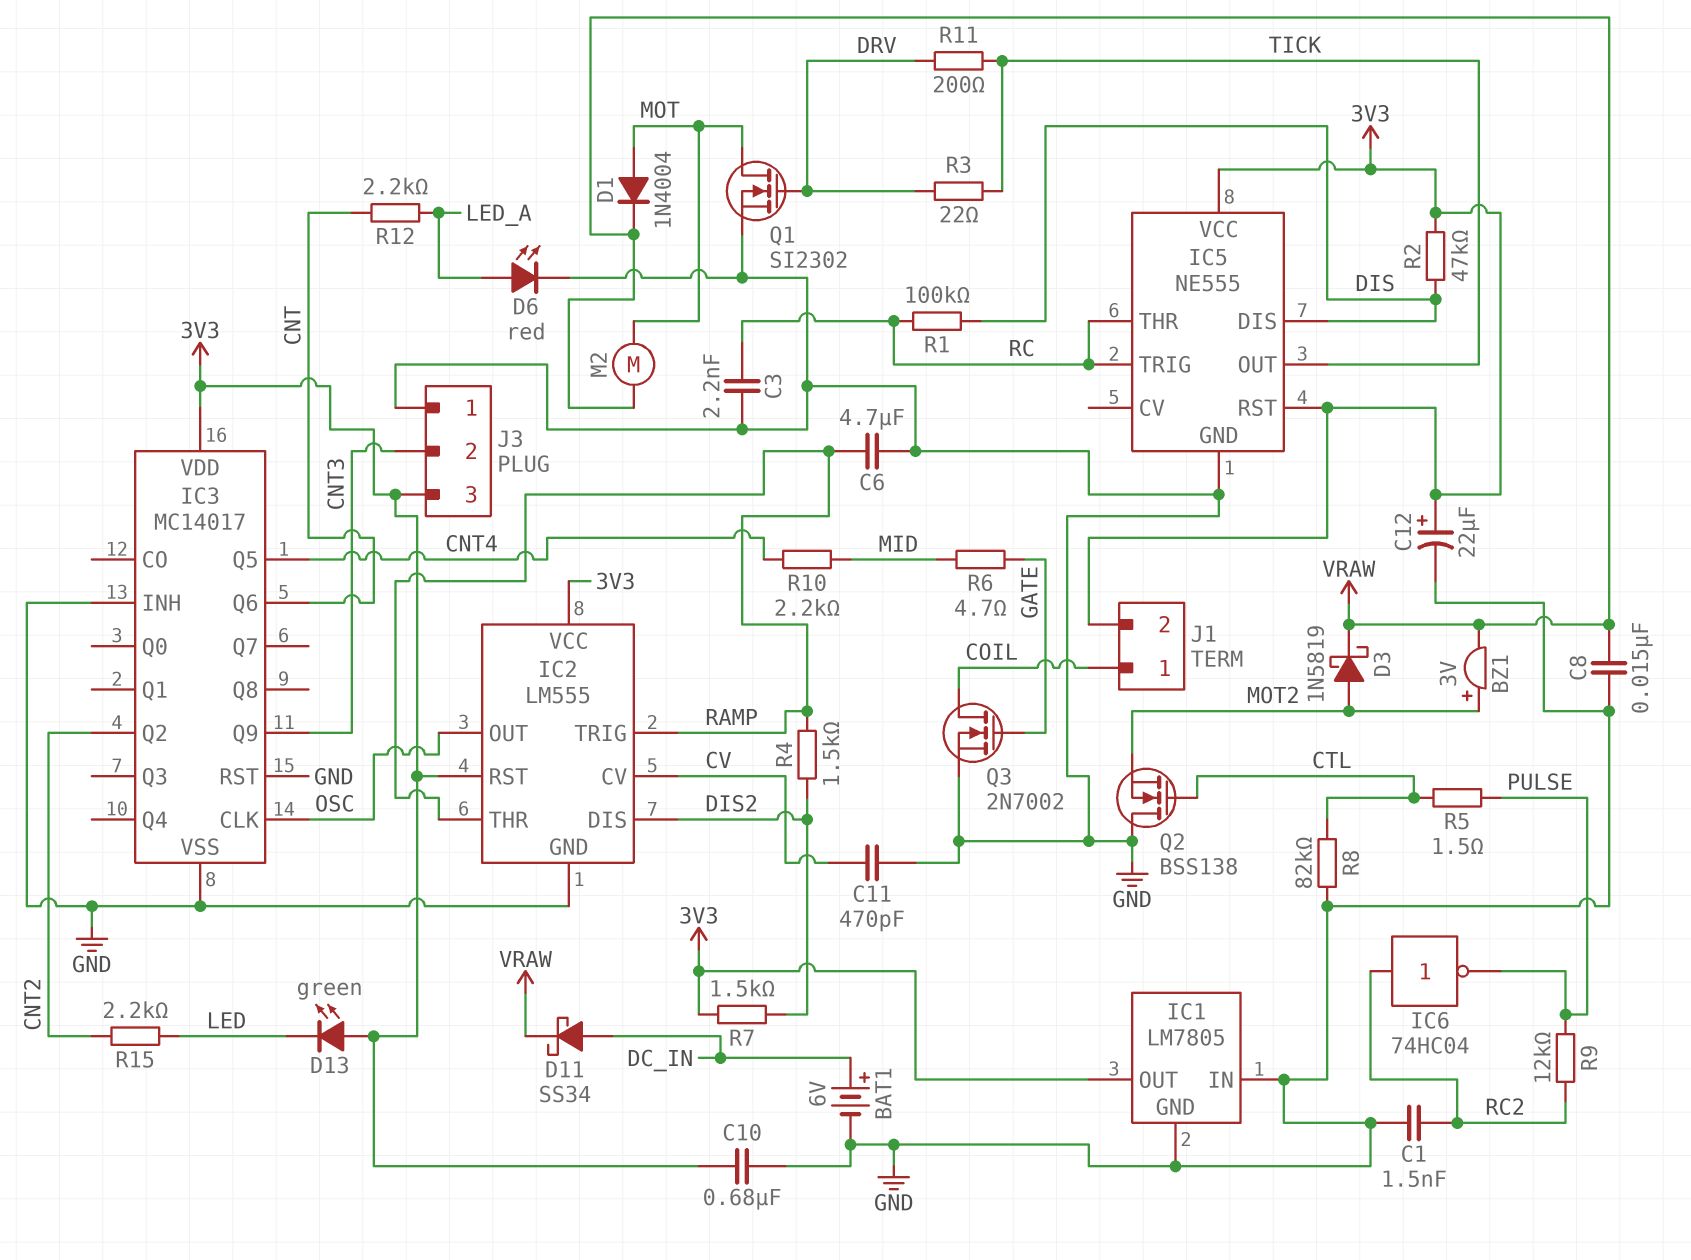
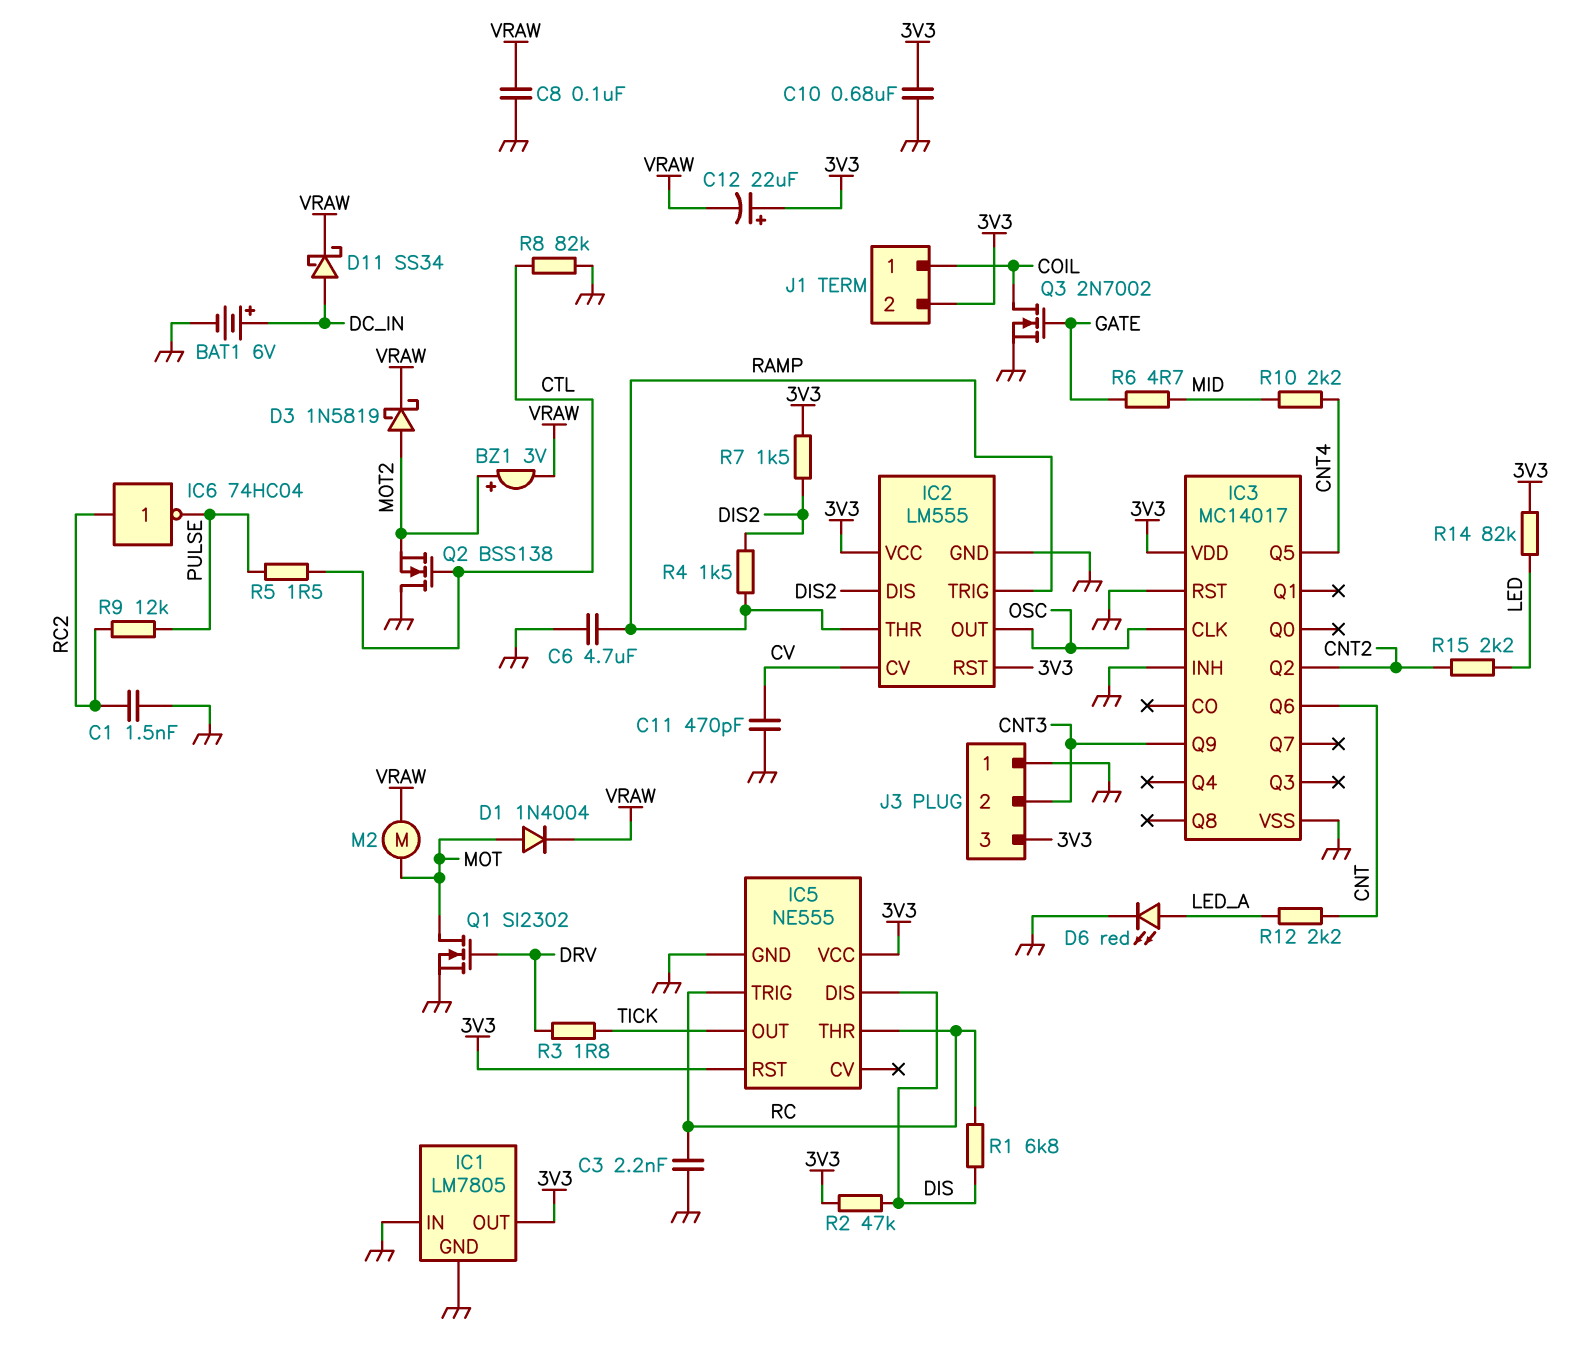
C8: 15nF (GND, VRAW) -> 100nF (GND, VRAW)
C12: 22uF (plus 3V3, minus GND) -> 22uF (plus 3V3, minus VRAW)
D13: LED green (A 3V3, K LED) -> none
R1: 100k (DIS, RC) -> 6.8k (DIS, RC)
R3: 22 (DRV, TICK) -> 1.8 (DRV, TICK)
R11: 200 (DRV, TICK) -> none
R14: none -> 82k (3V3, LED)

